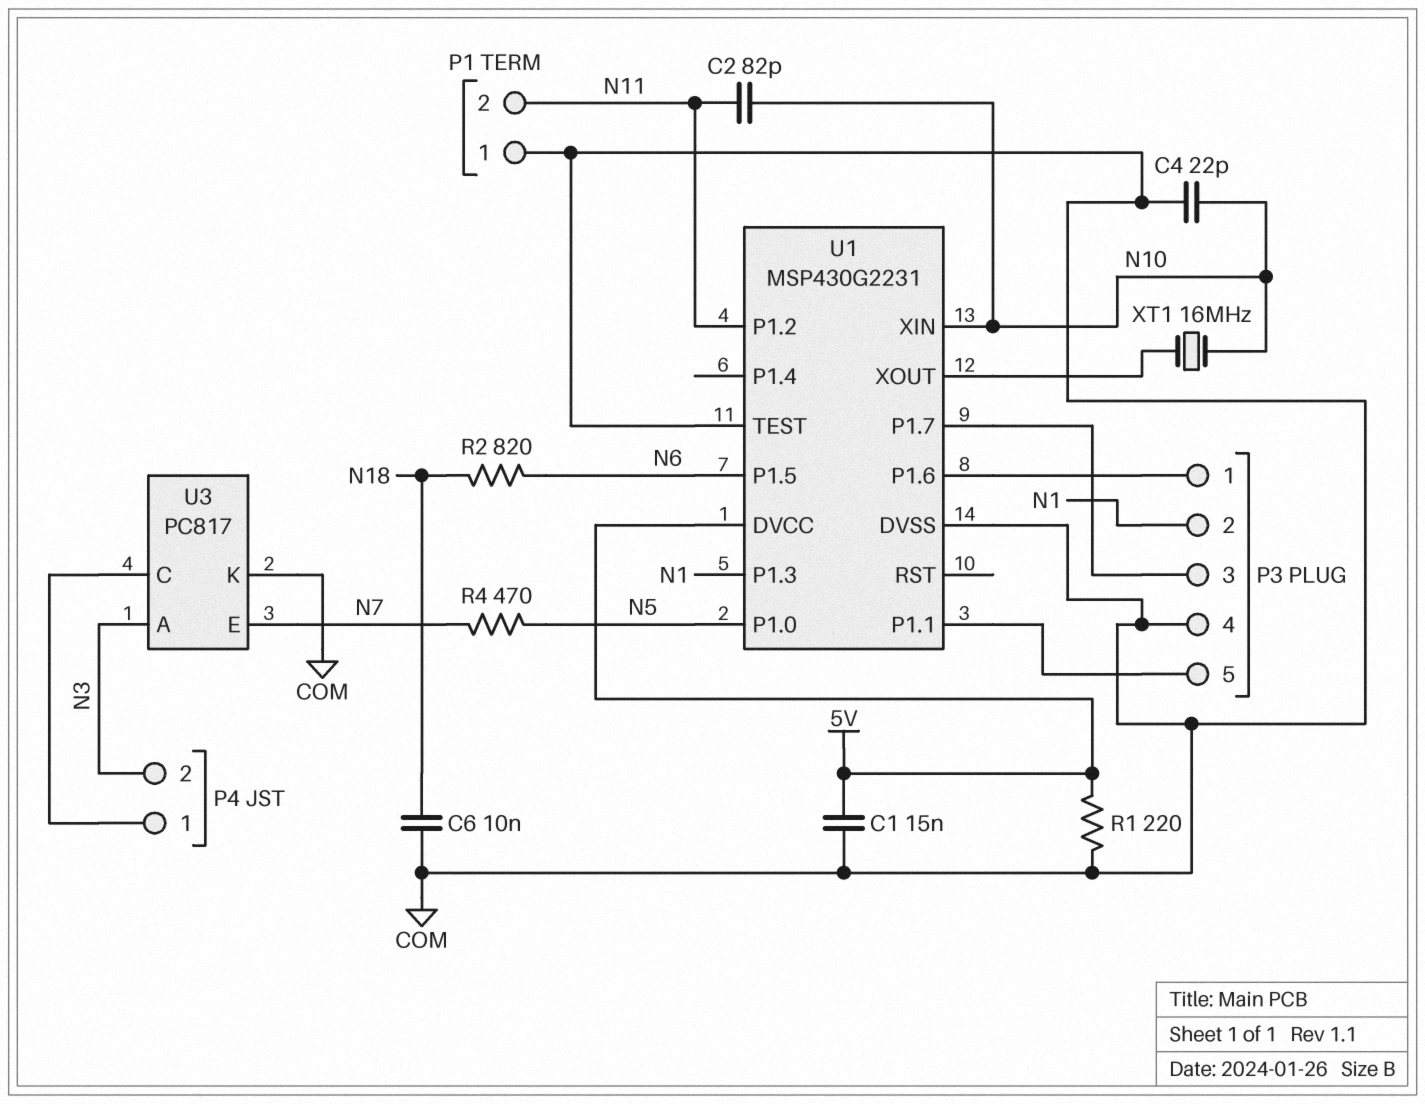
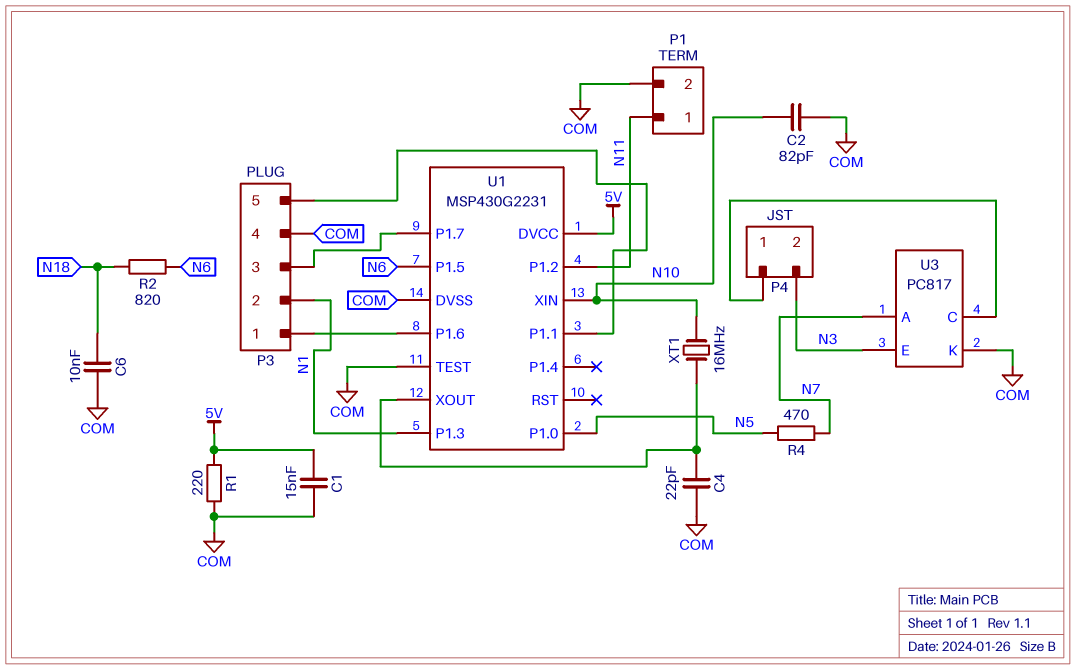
C2: 82pF (N10, N11) -> 82pF (COM, N10)
C4: 22pF (COM, N10) -> 22pF (COM, U1/XOUT)
P1 pin 1: COM -> N11
P1 pin 2: N11 -> COM
U3 pin A: N3 -> N7
U3 pin E: N7 -> N3

